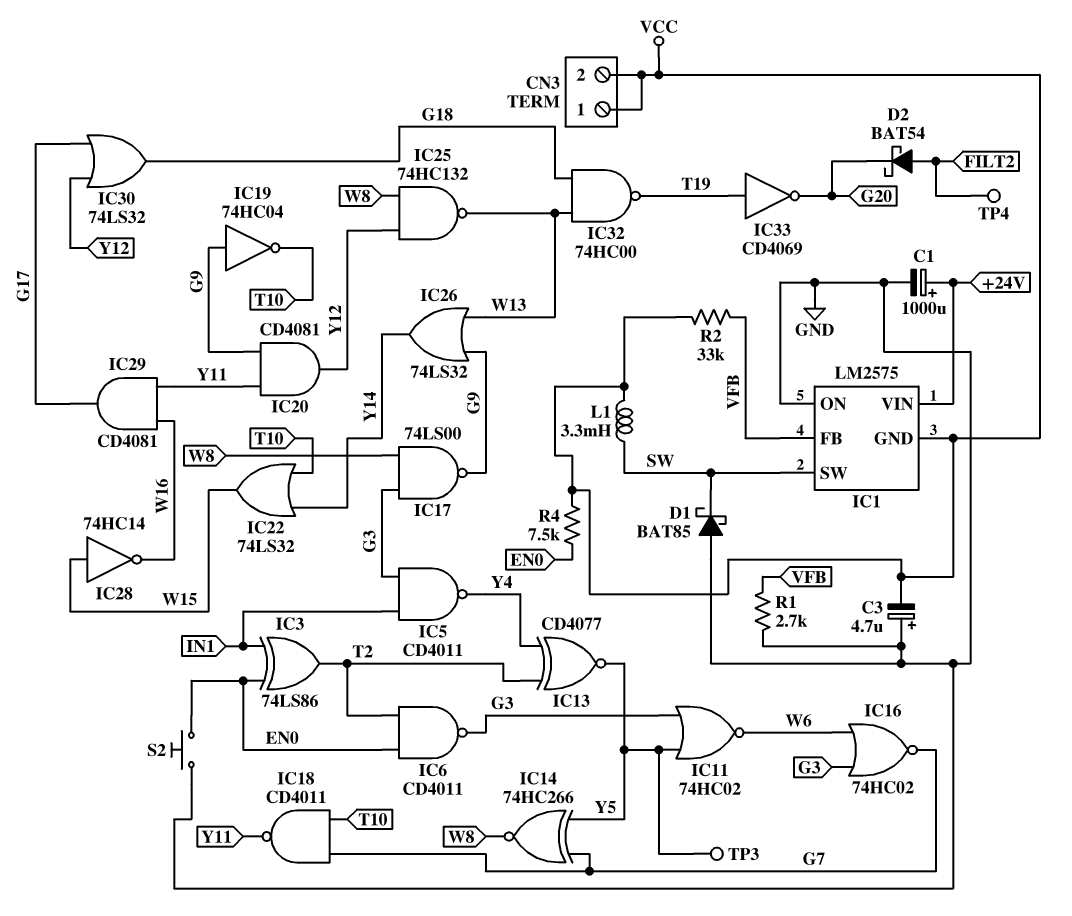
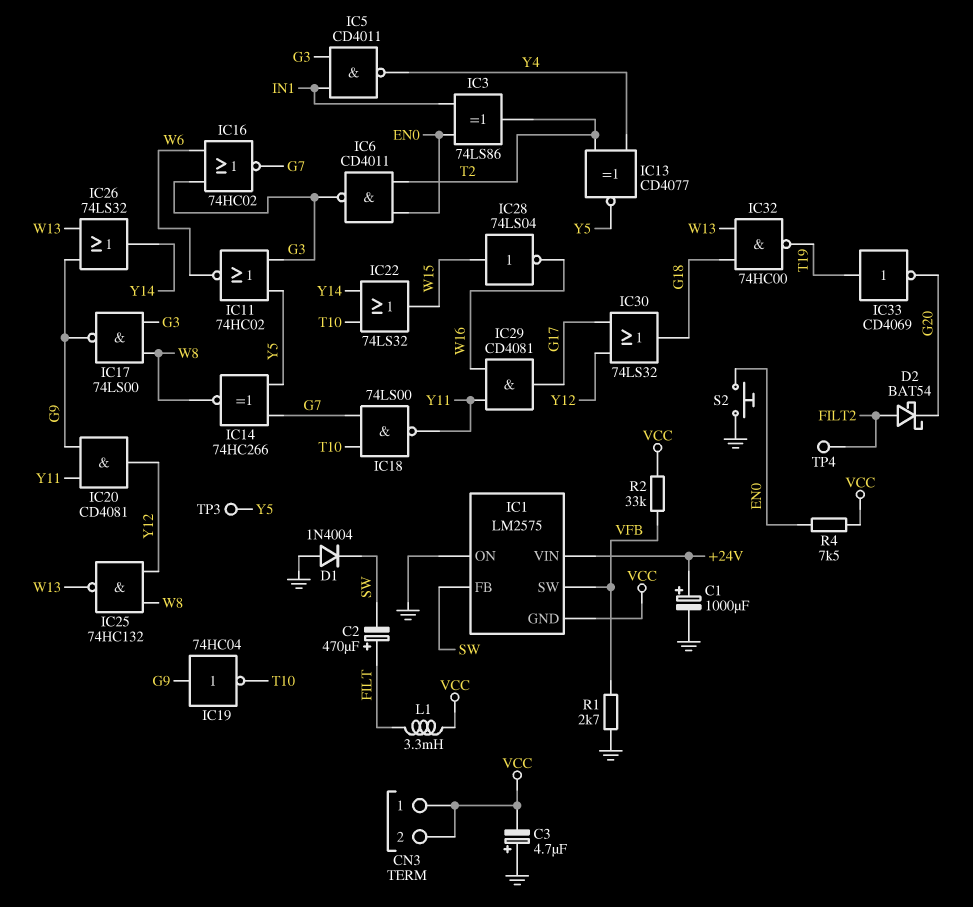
C2: none -> 470uF (plus FILT, minus SW)
D1: schottky BAT85 (A GND, K SW) -> diode 1N4004 (A GND, K SW)
IC1 pin FB: VFB -> SW
IC1 pin SW: SW -> VFB
IC18: NAND CD4011 (in G7, in T10, out Y11) -> NAND 74LS00 (in G7, in T10, out Y11)
IC28: NOT 74HC14 (in W15, out W16) -> NOT 74LS04 (in W15, out W16)
L1: 3.3mH (SW, VCC) -> 3.3mH (FILT, VCC)

